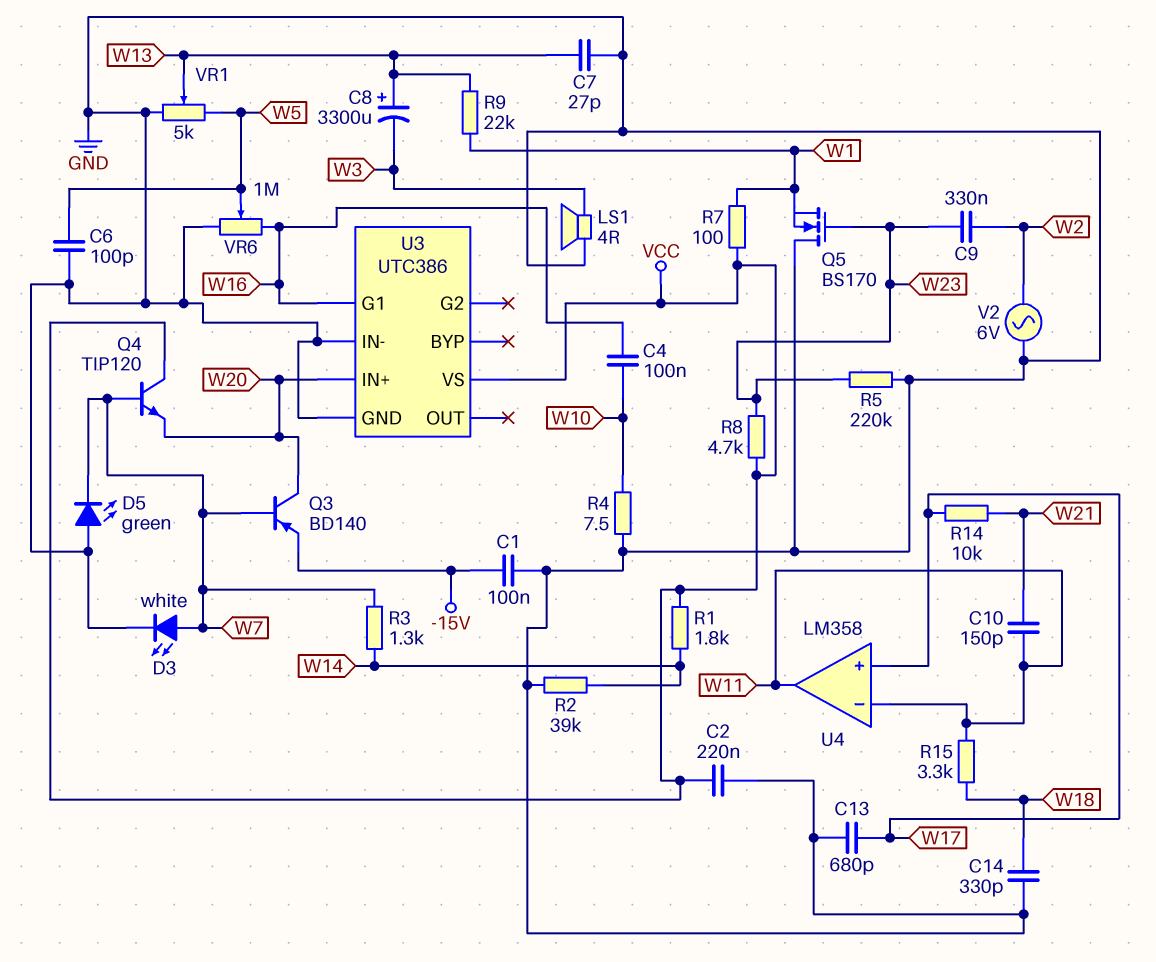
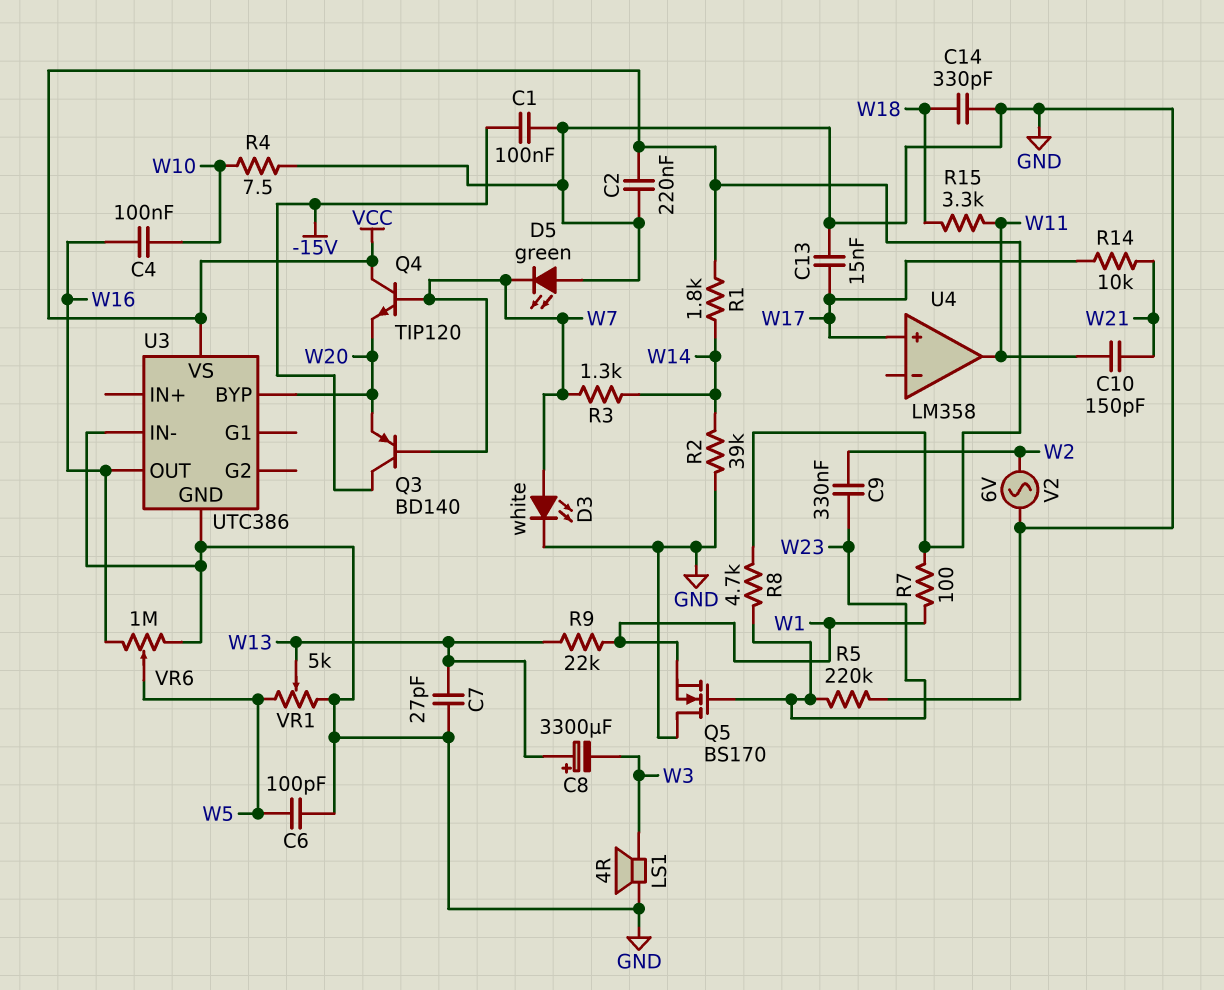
C13: 680pF (GND, W17) -> 15nF (GND, W17)
Q3: PNP BD140 (B W7, C W20, E -15V) -> PNP BD140 (B W7, C -15V, E W20)
U3 pin BYP: none -> W20
U3 pin G1: W16 -> none
U3 pin IN+: W20 -> none
U3 pin OUT: none -> W16
U4 pin in-: W11 -> none

